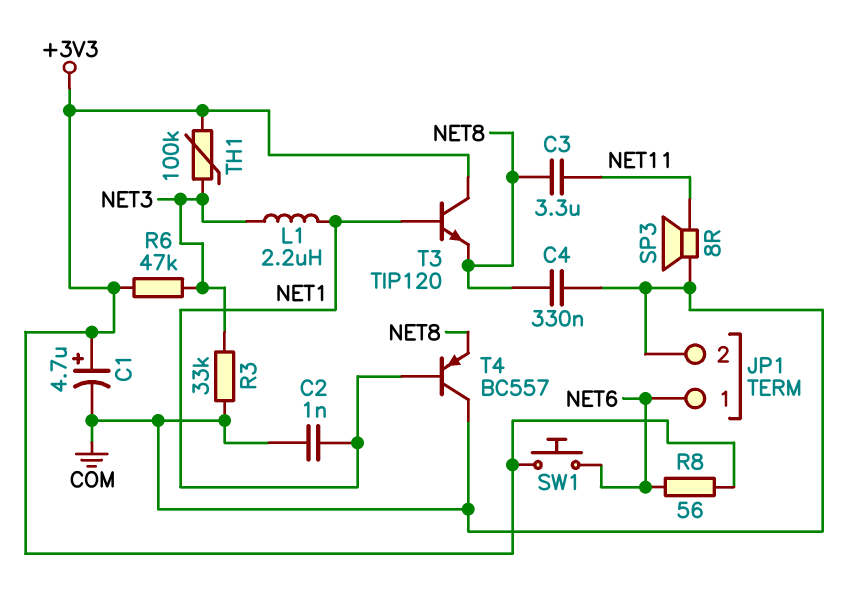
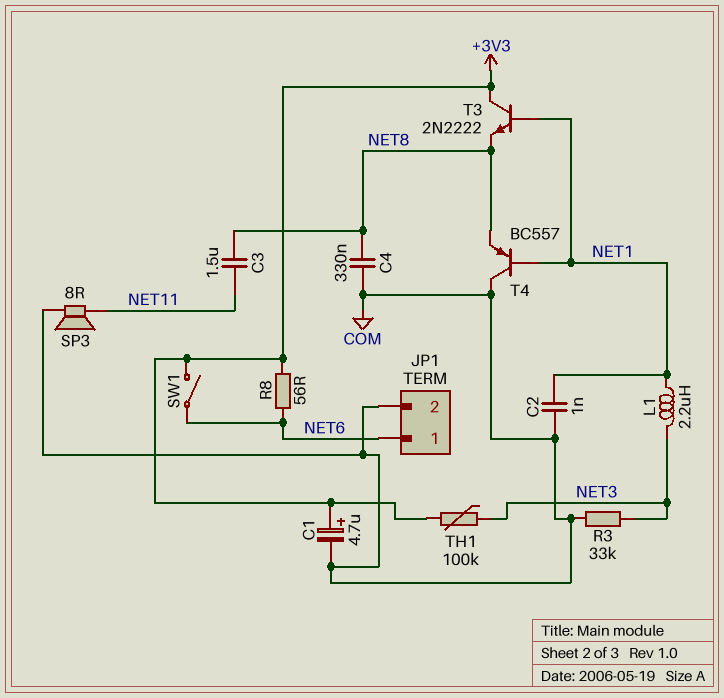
C3: 3.3uF (NET8, NET11) -> 1.5uF (NET8, NET11)
R6: 47k (+3V3, NET3) -> none
SW1: button (+3V3, NET6) -> switch (+3V3, NET6)
T3: NPN TIP120 (B NET1, C +3V3, E NET8) -> NPN 2N2222 (B NET1, C +3V3, E NET8)

